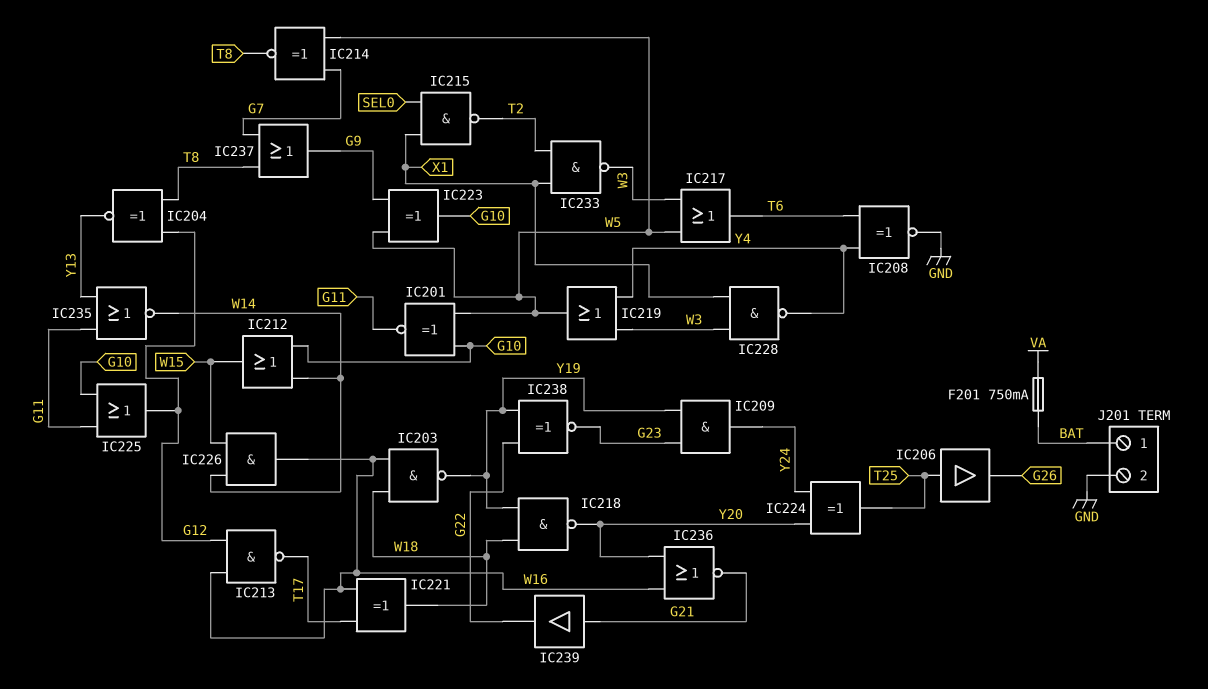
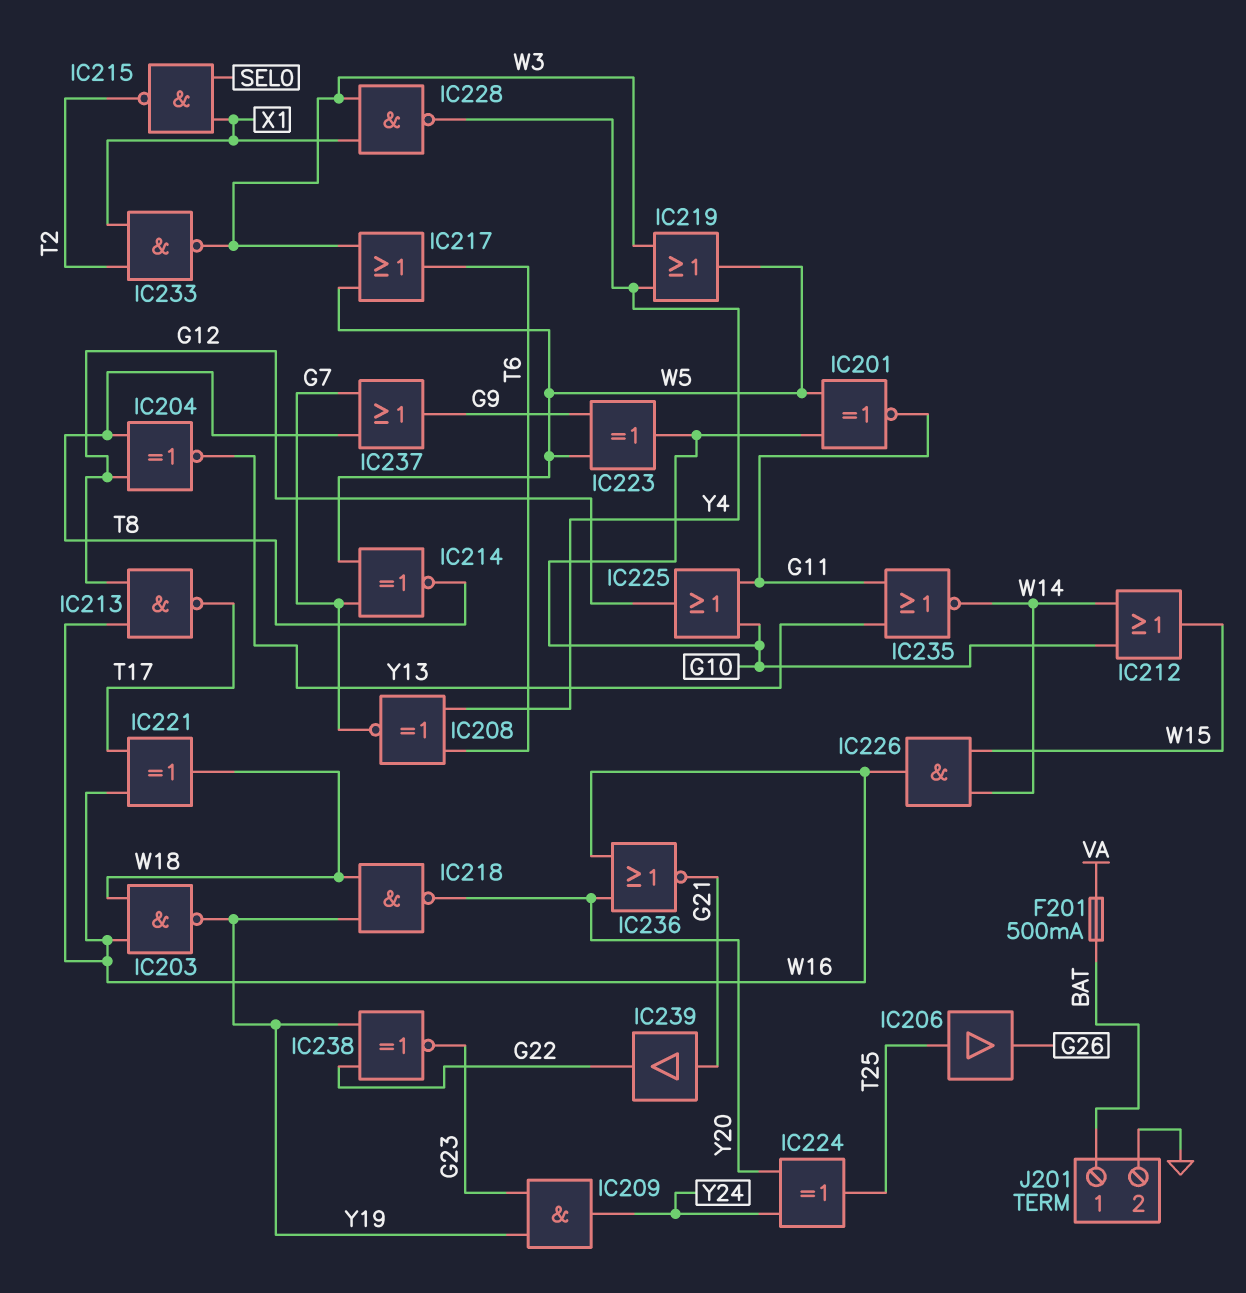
F201: 750mA (BAT, VA) -> 500mA (BAT, VA)
IC208: XNOR (in T6, in Y4, out GND) -> XNOR (in T6, in Y4, out G7)

